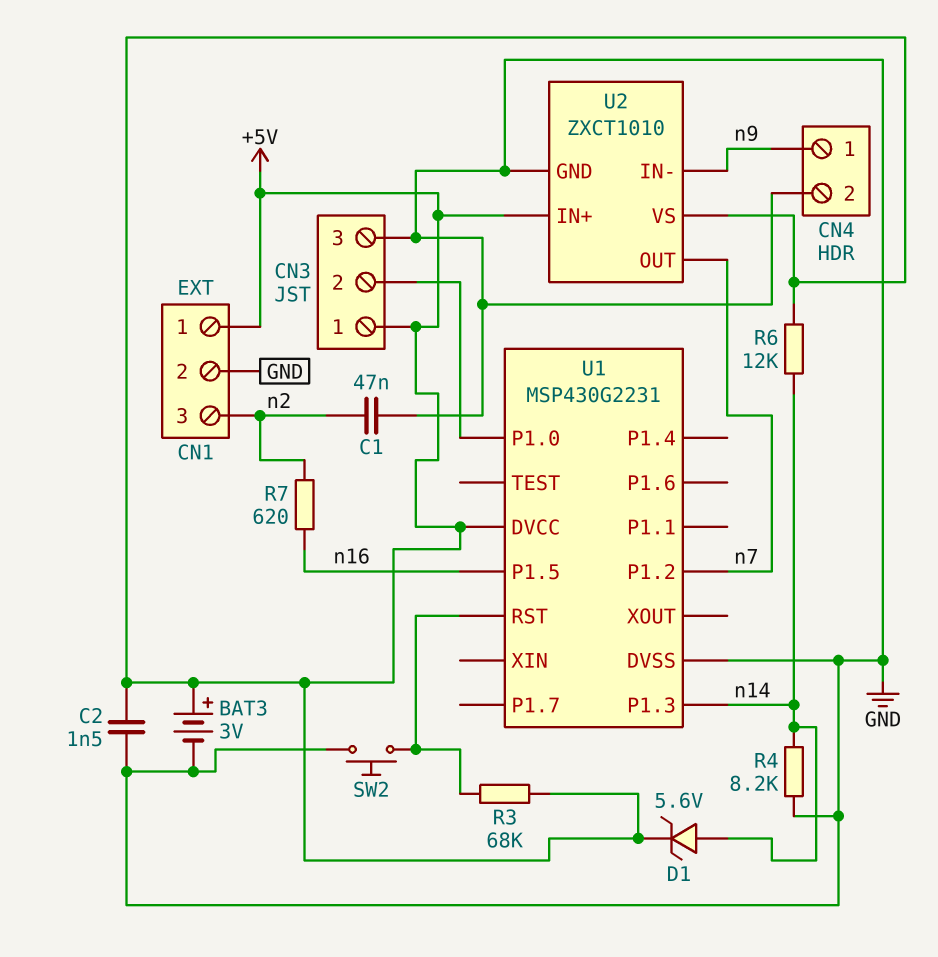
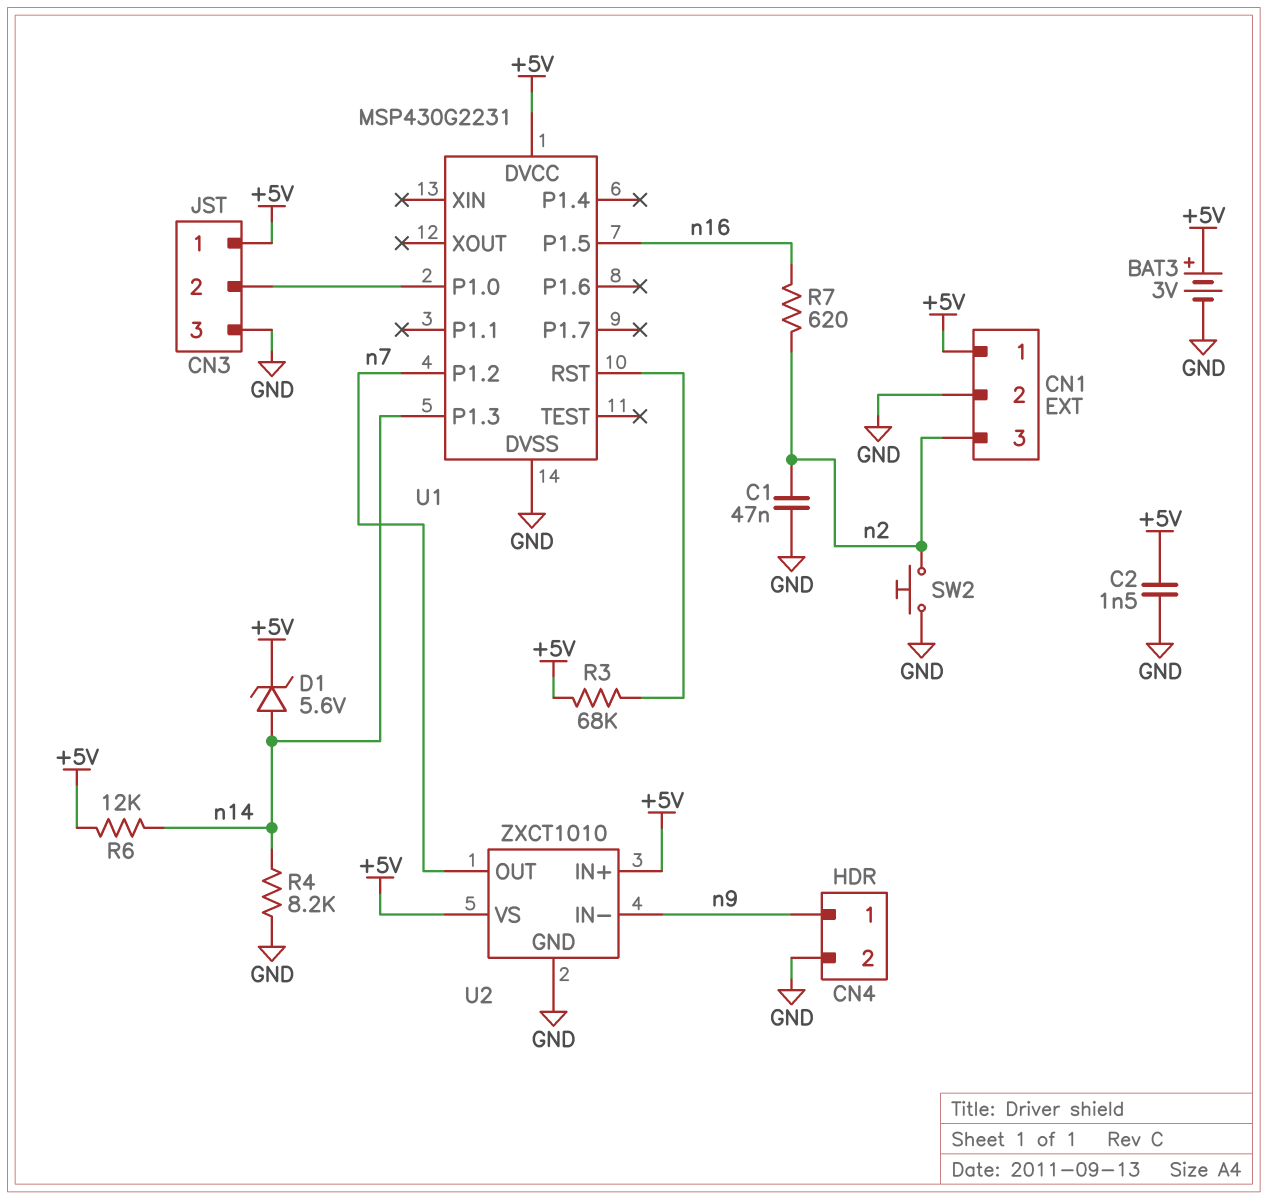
SW2: button (GND, U1/RST) -> button (GND, n2)

